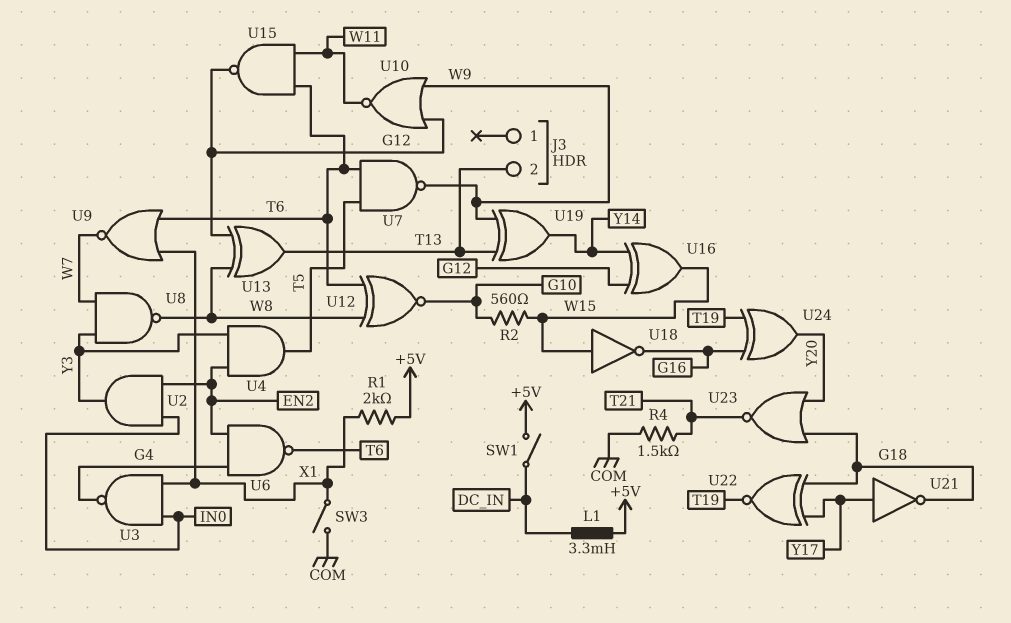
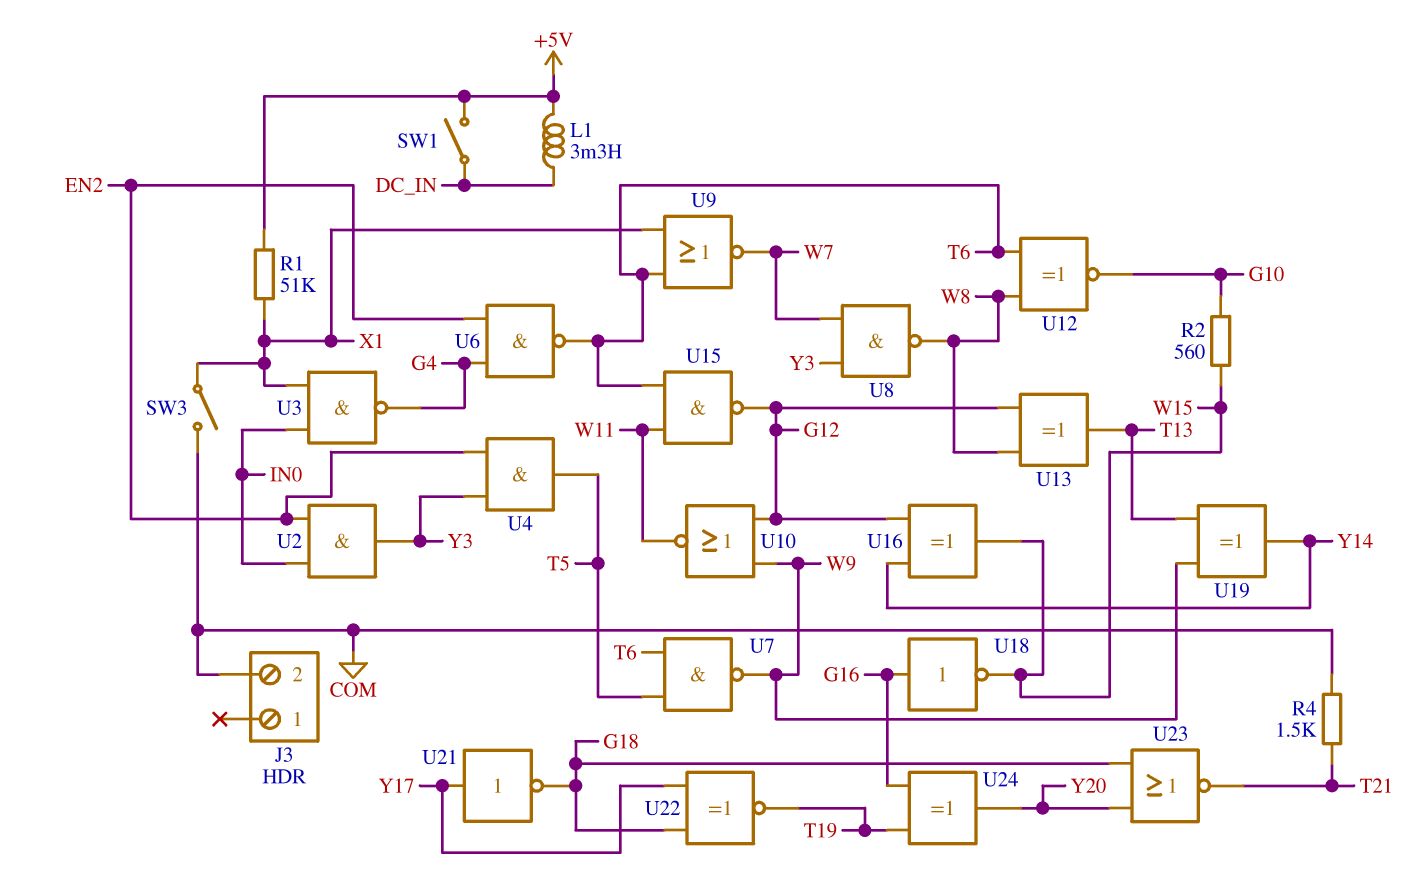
J3 pin 2: T13 -> COM
R1: 2k (+5V, X1) -> 51k (+5V, X1)
U18: NOT (in W15, out G16) -> NOT (in G16, out W15)

